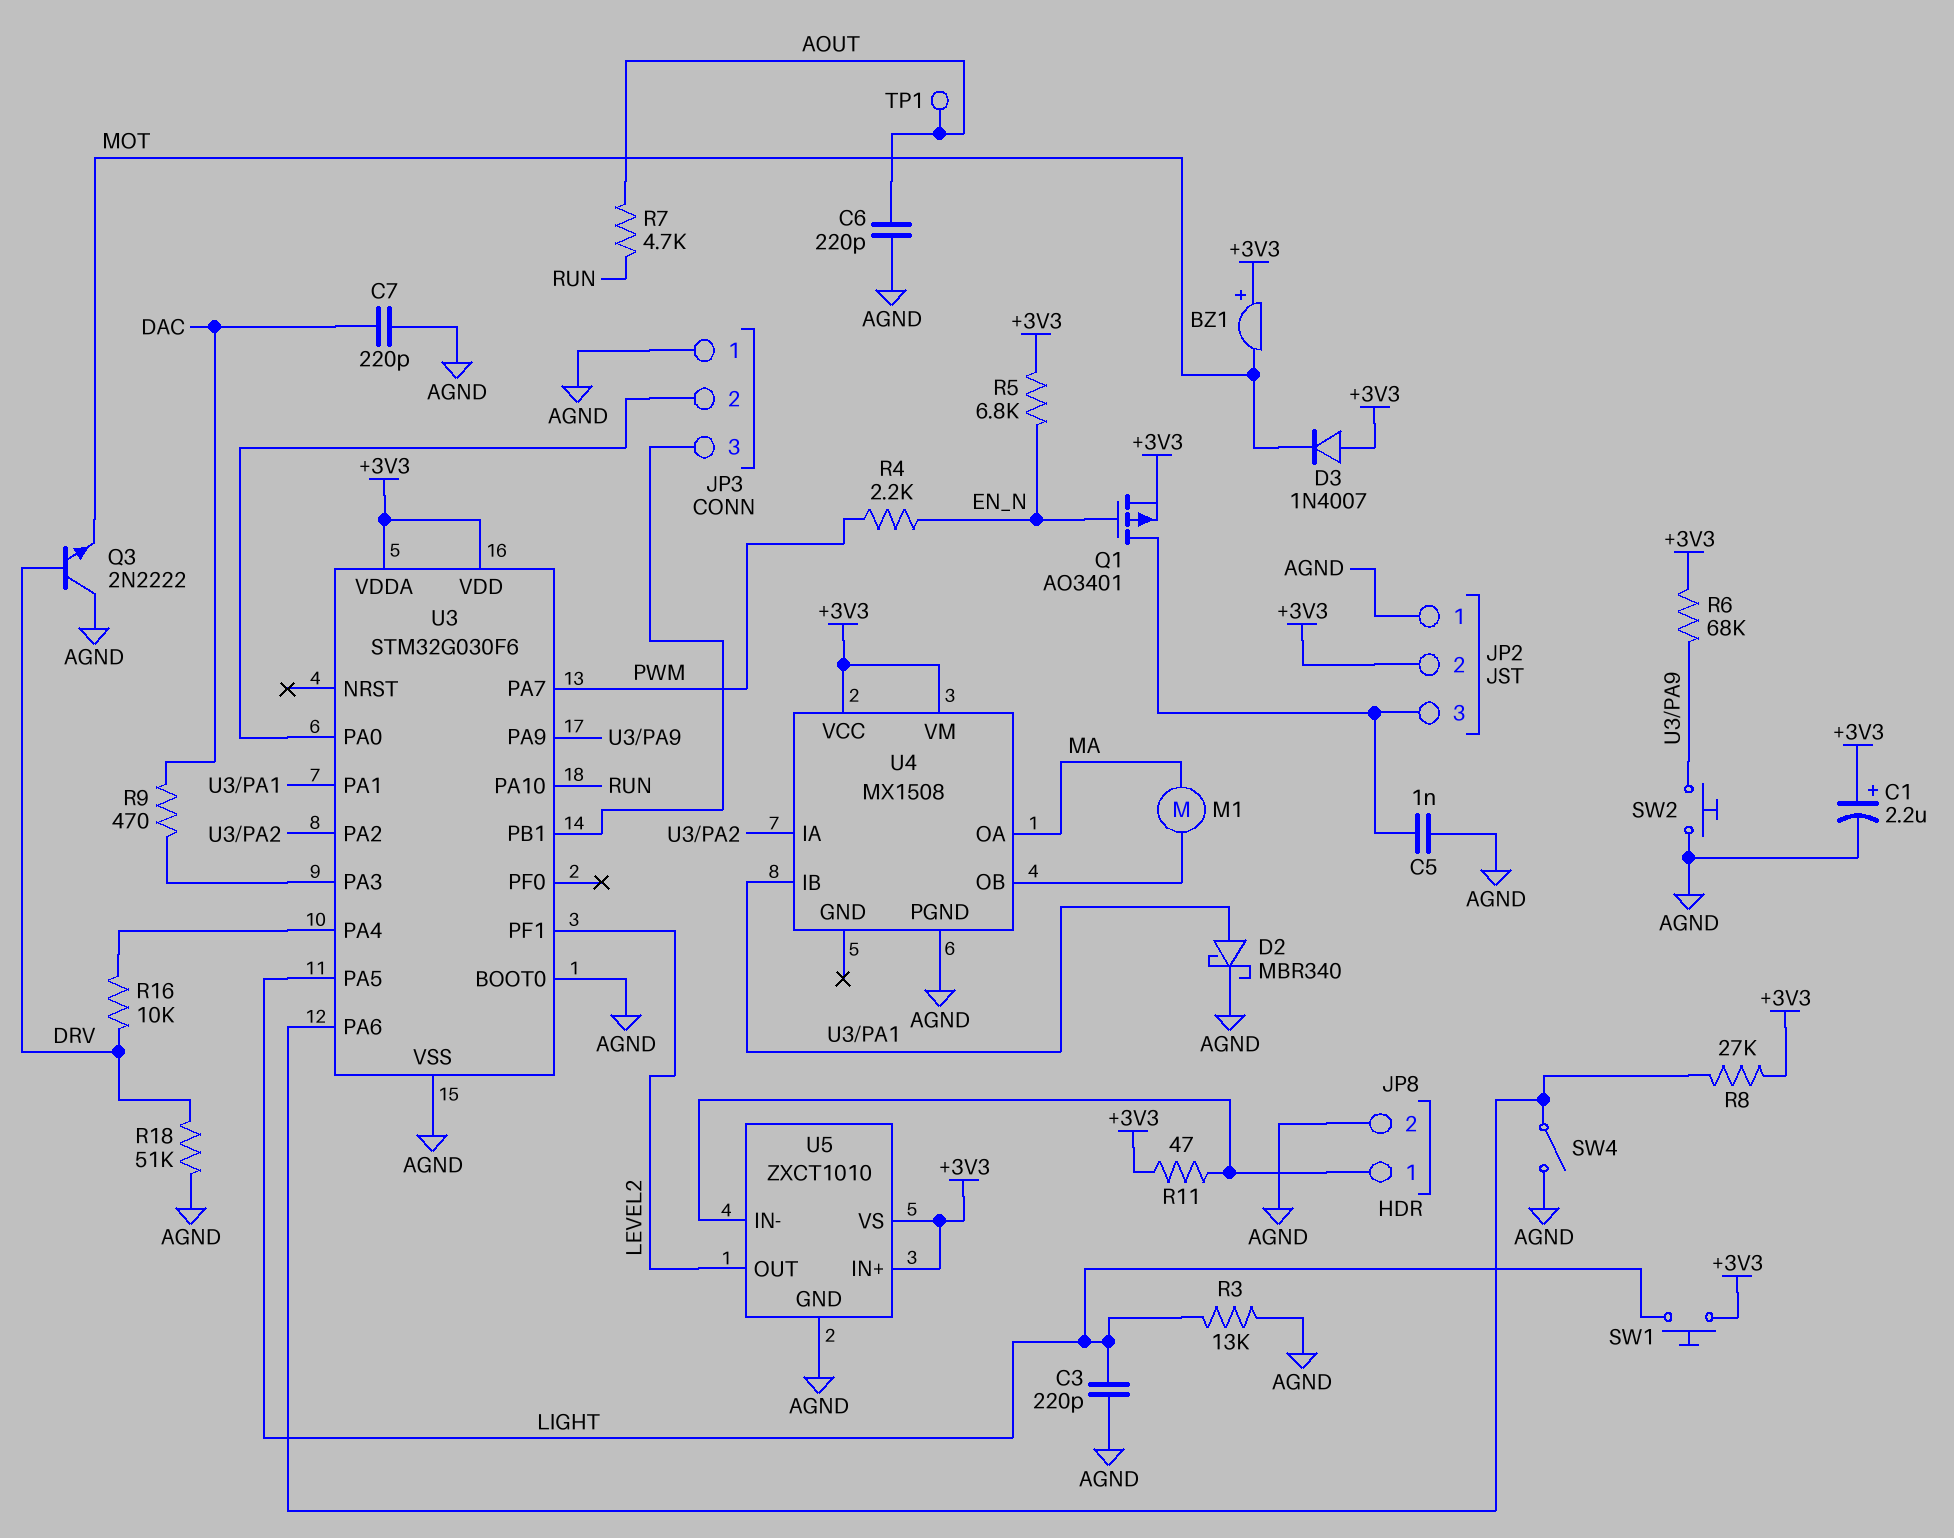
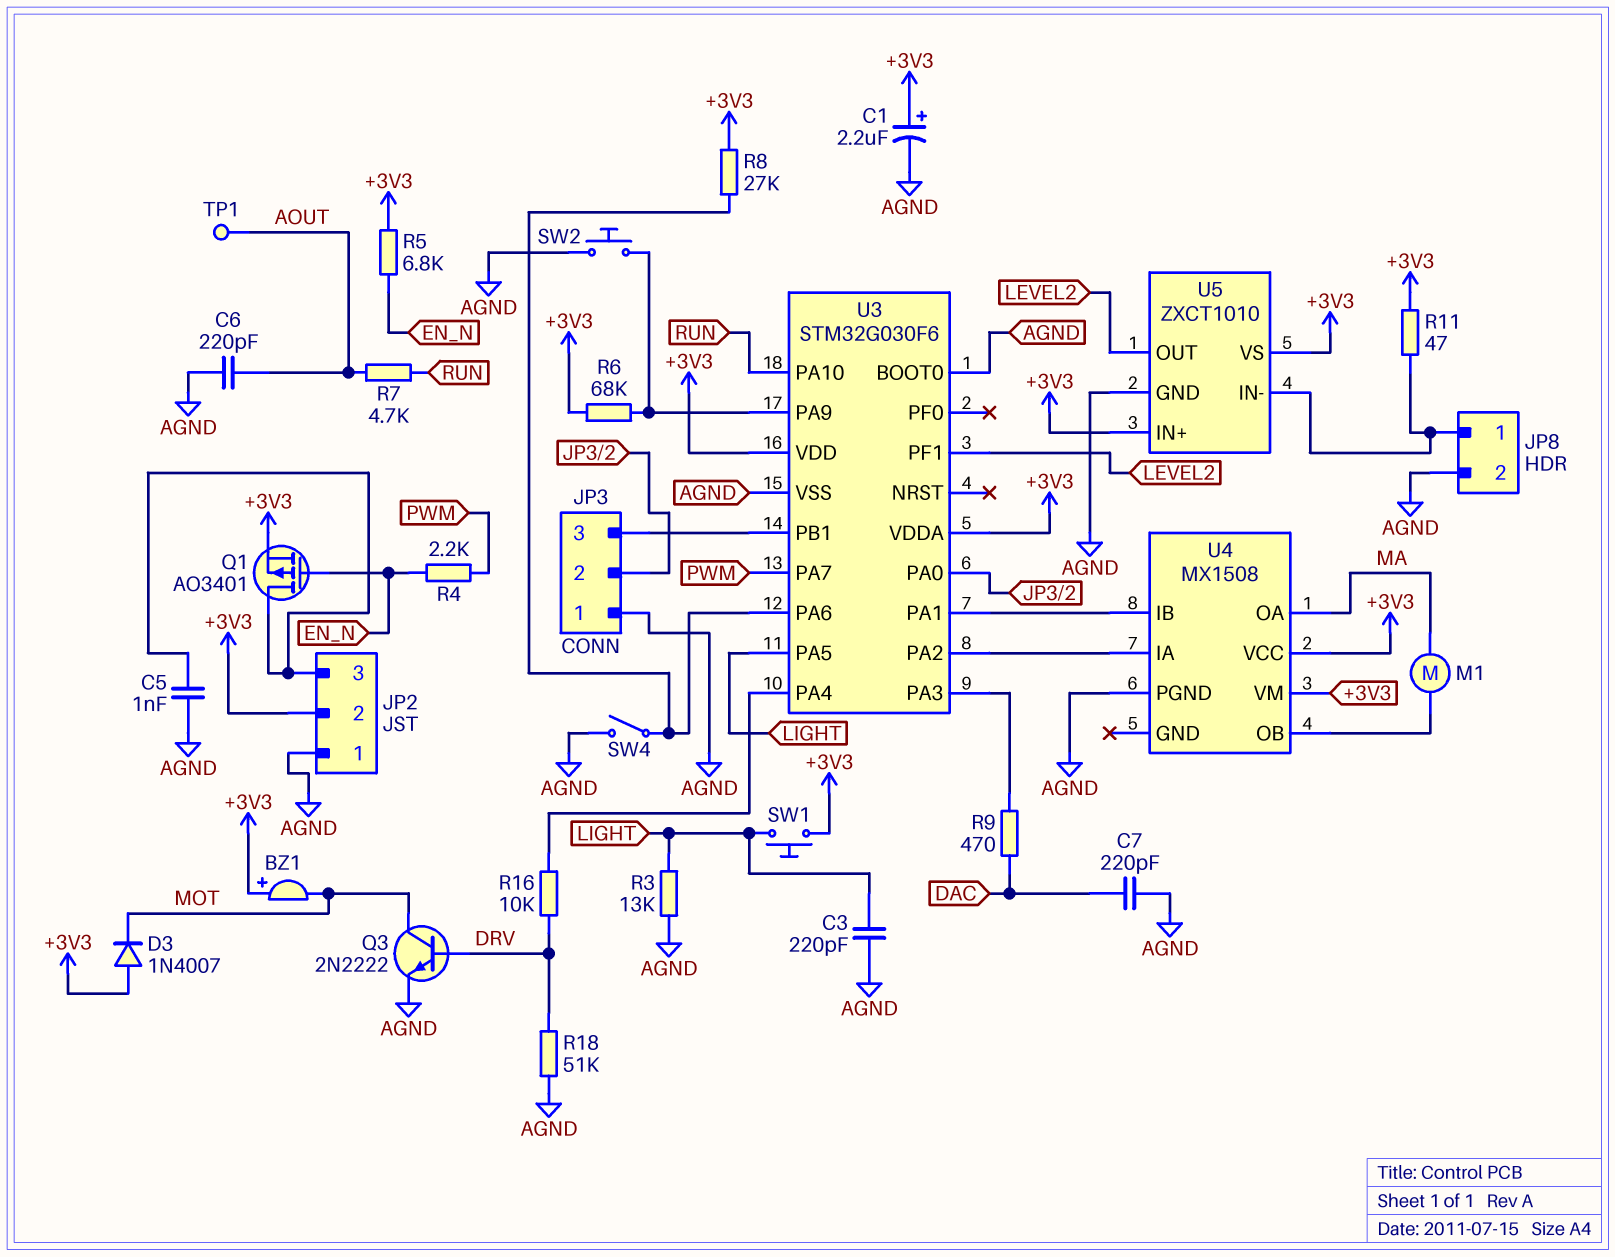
D2: schottky MBR340 (A U3/PA1, K AGND) -> none
Q3: NPN 2N2222 (B DRV, C AGND, E MOT) -> NPN 2N2222 (B DRV, C MOT, E AGND)

